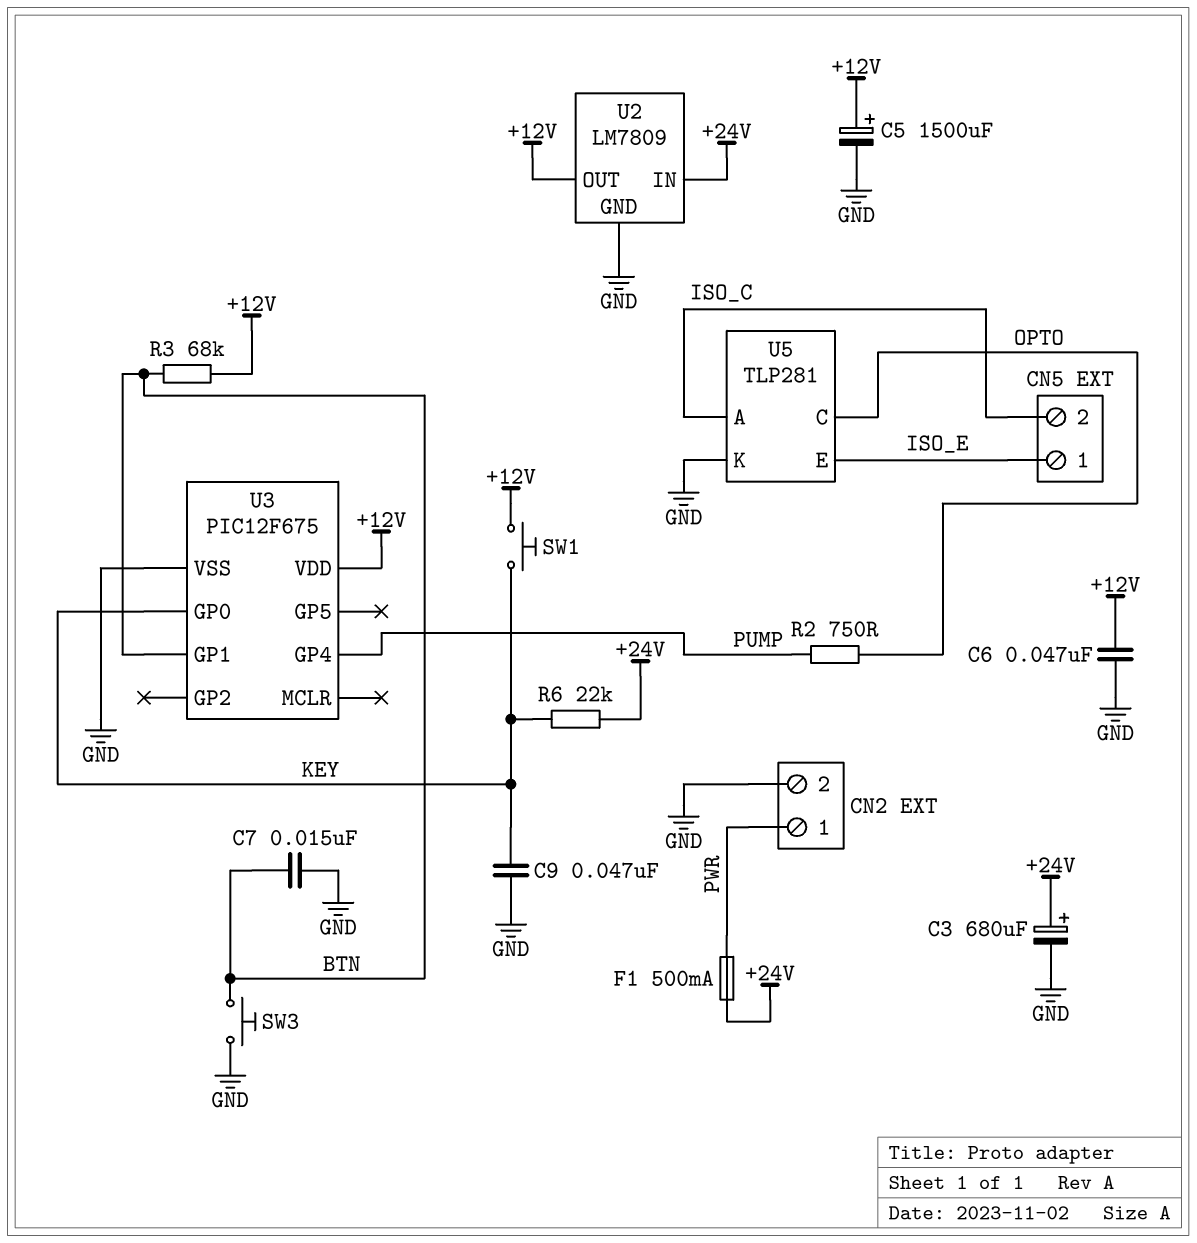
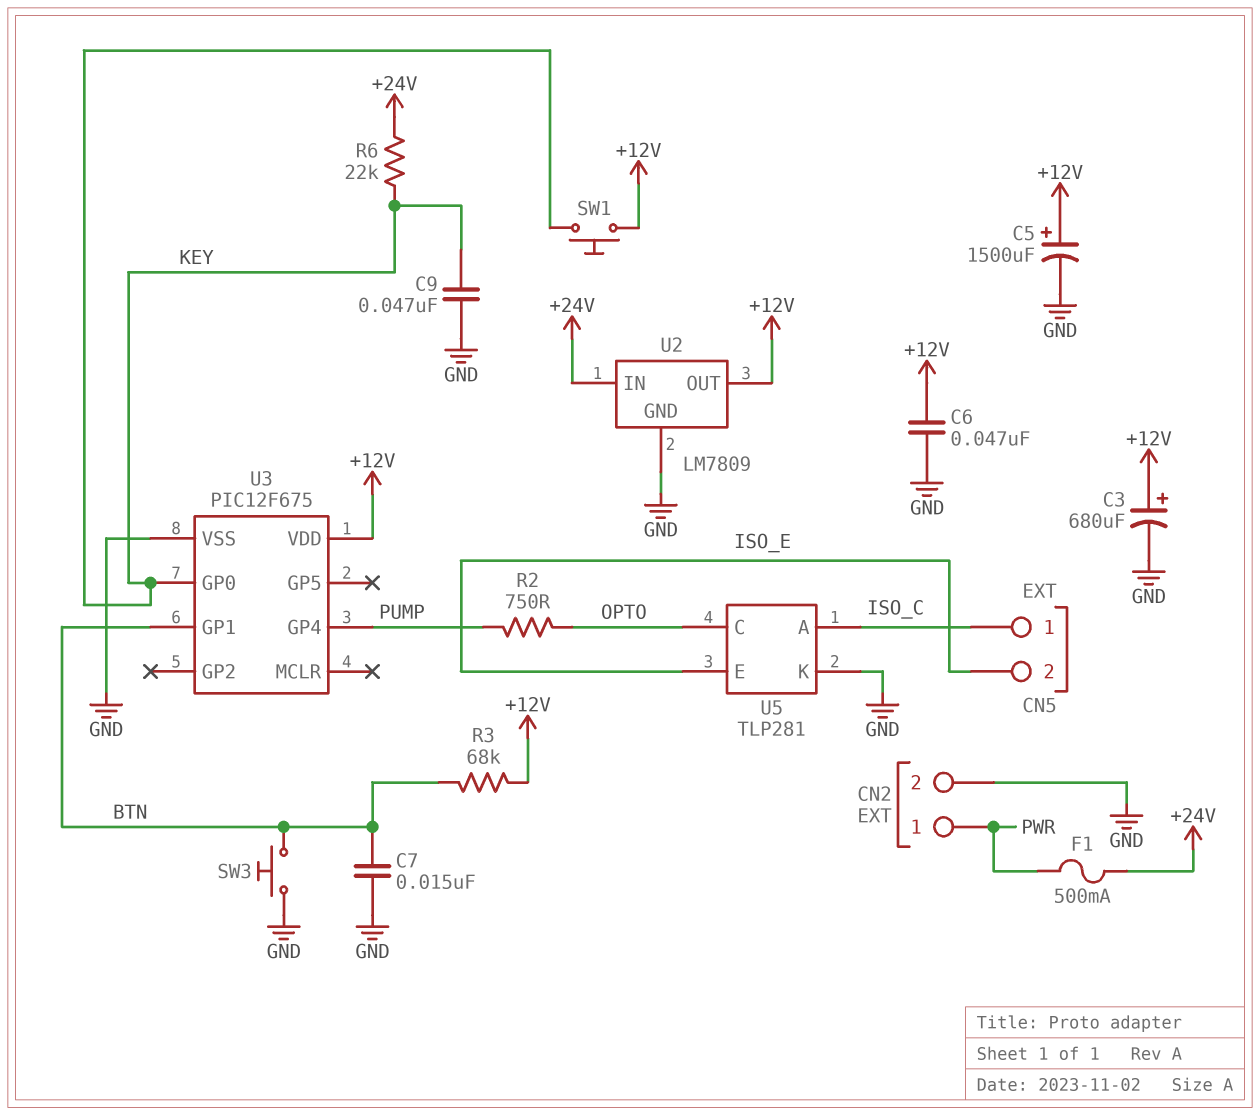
C3: 680uF (plus +24V, minus GND) -> 680uF (plus +12V, minus GND)
CN5 pin 1: ISO_E -> ISO_C
CN5 pin 2: ISO_C -> ISO_E

